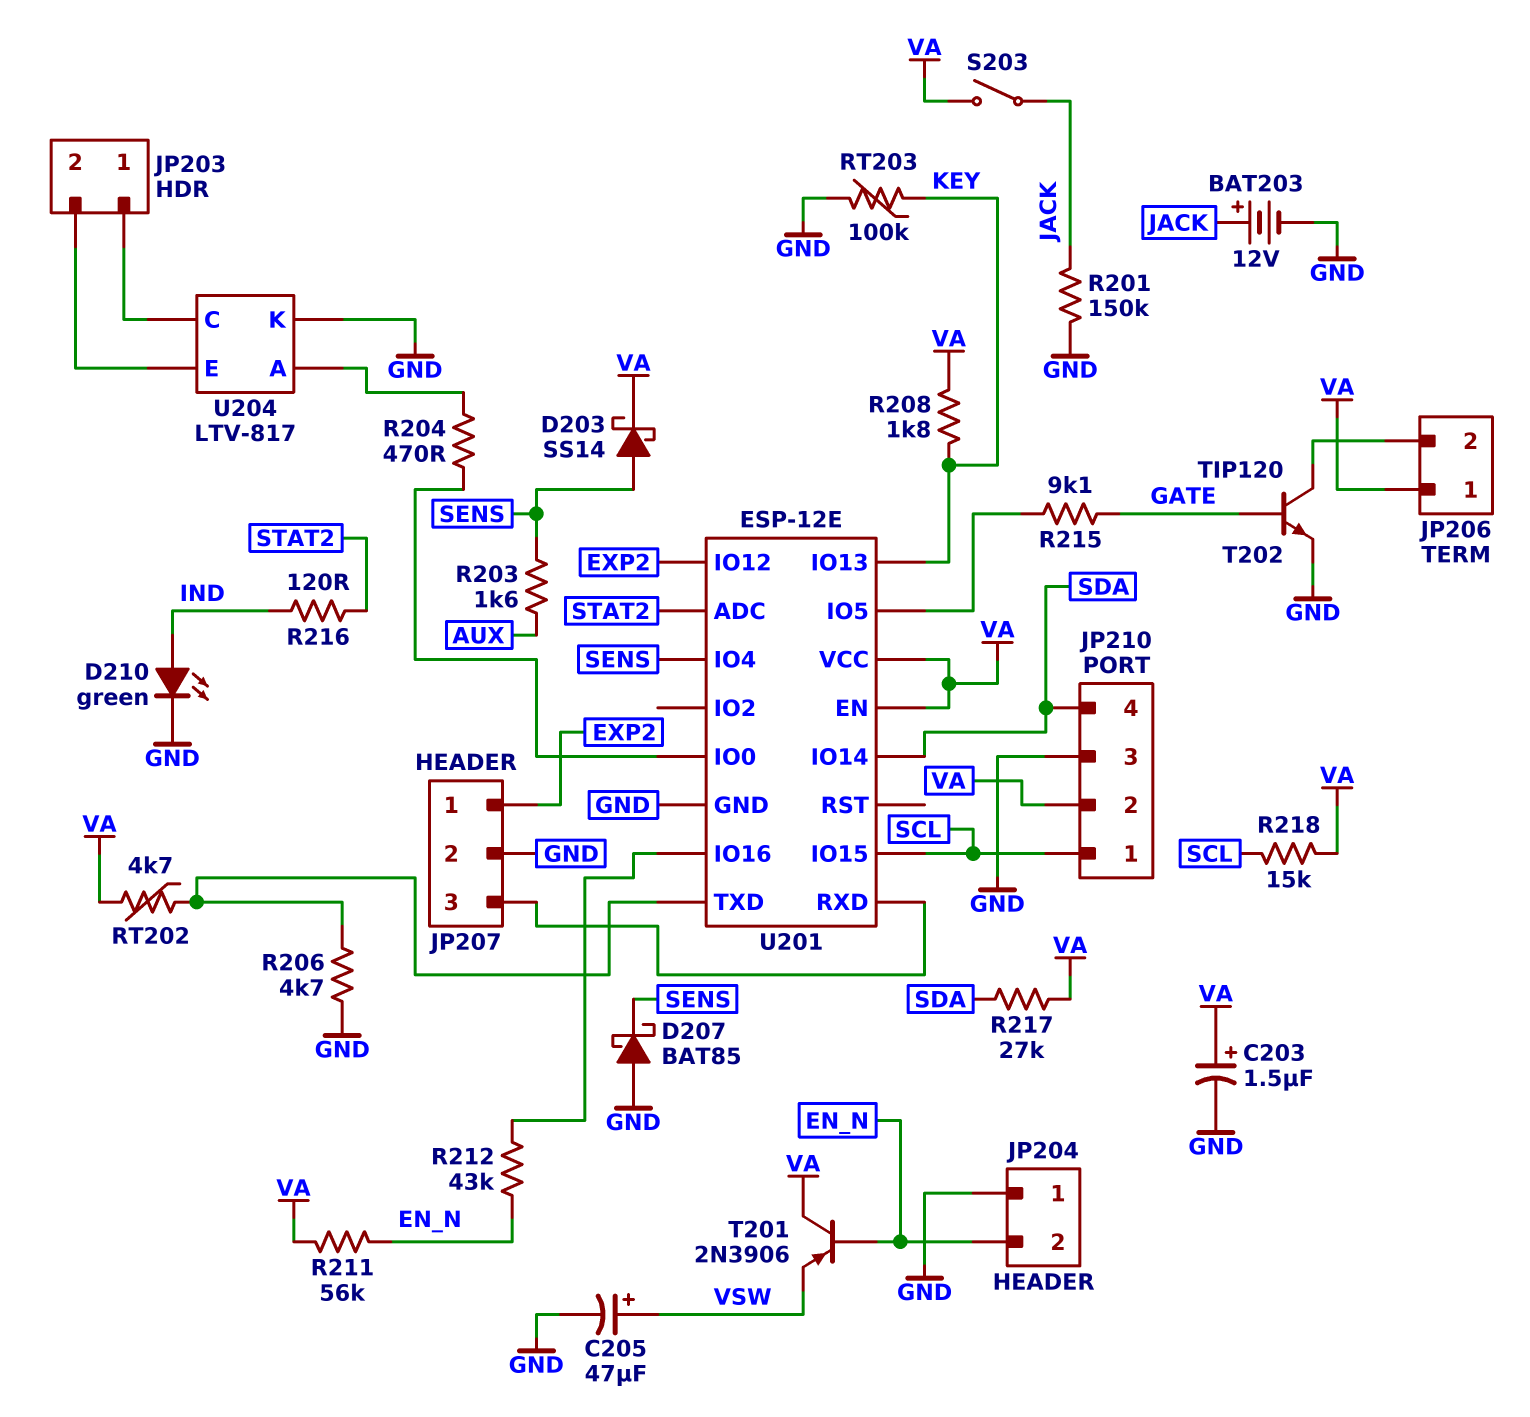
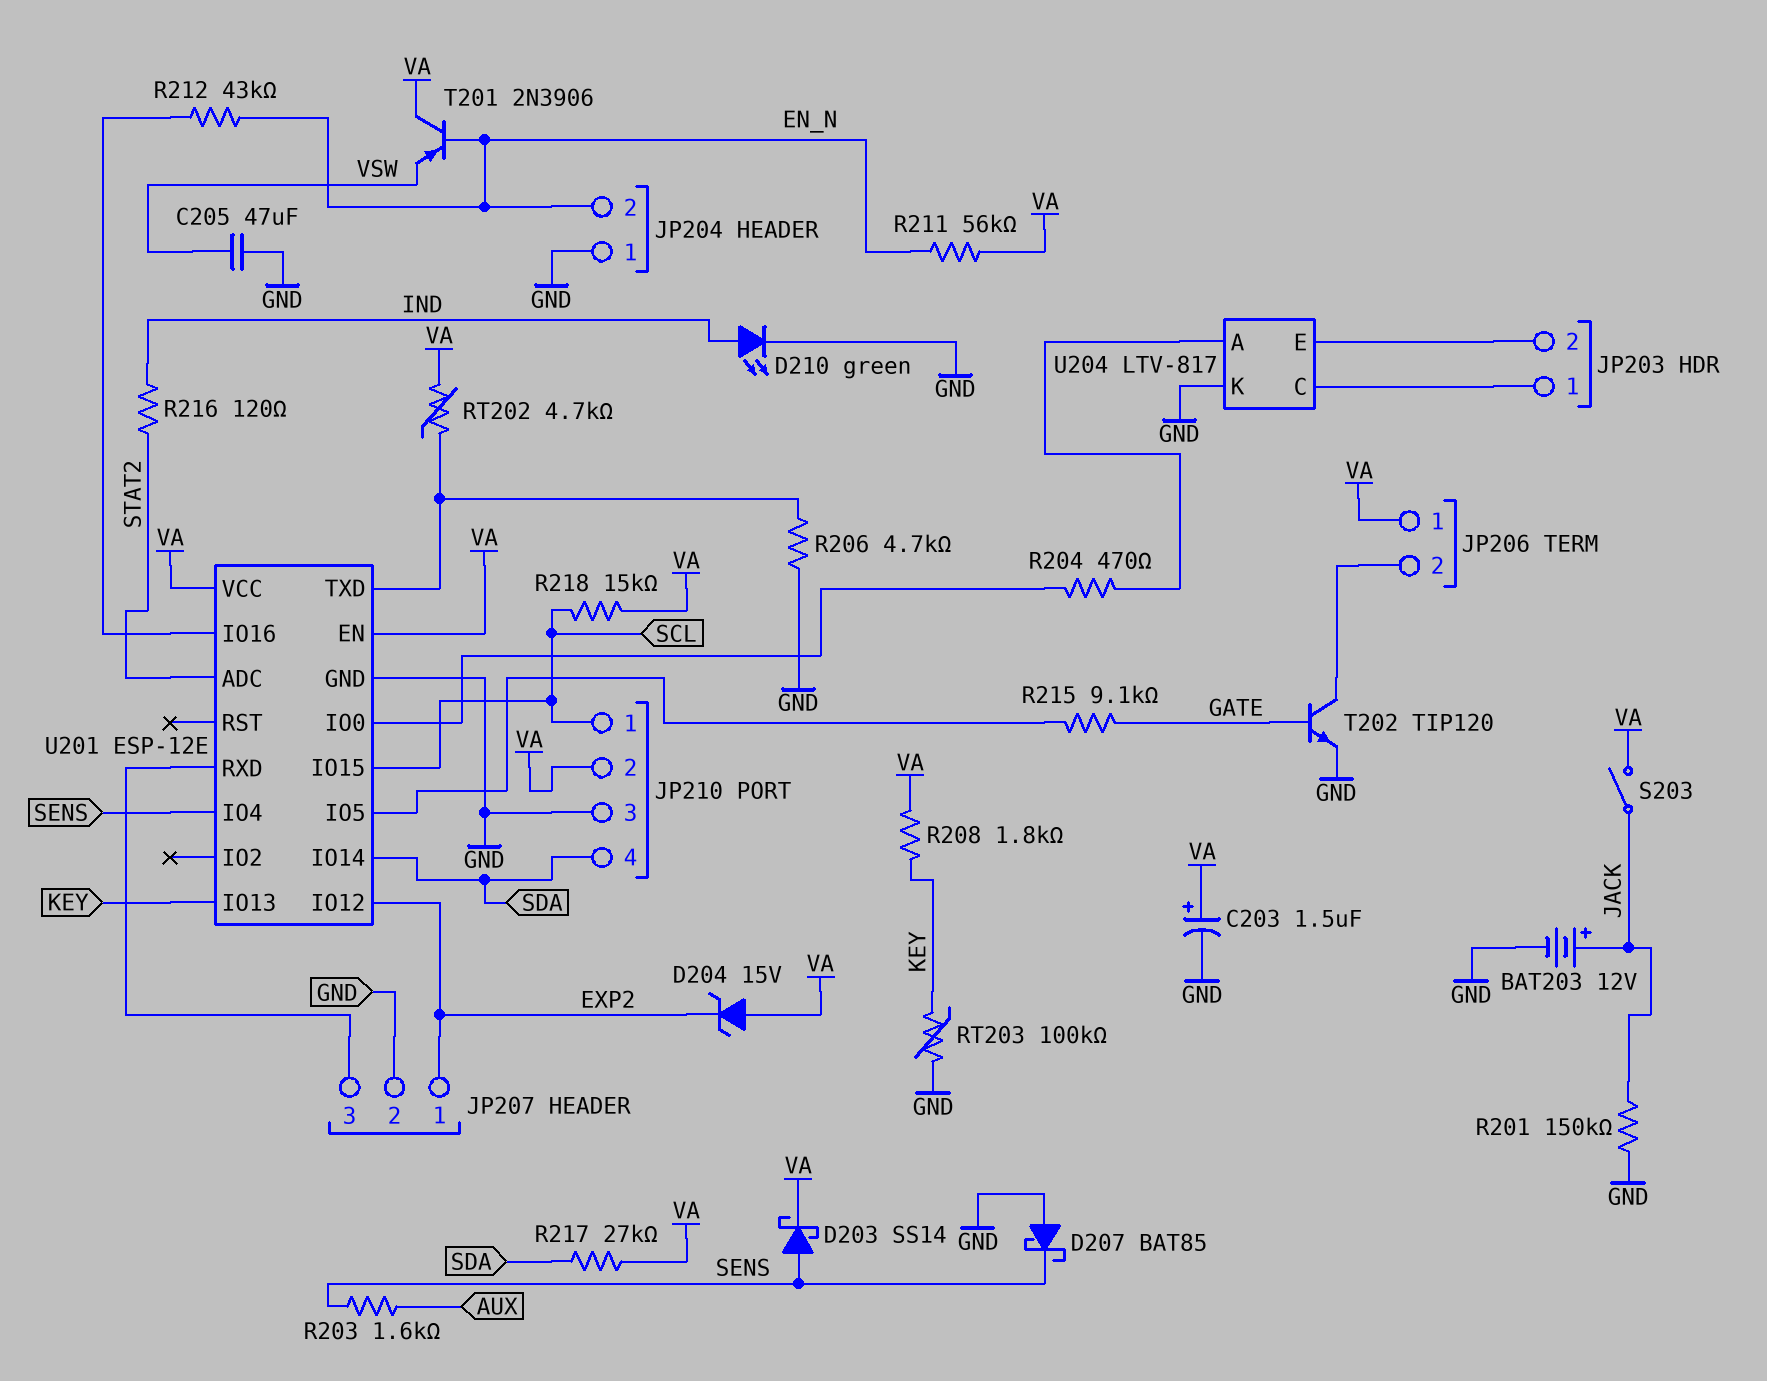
C205: 47uF (plus VSW, minus GND) -> 47uF (GND, VSW)
D204: none -> zener 15V (A VA, K EXP2)

